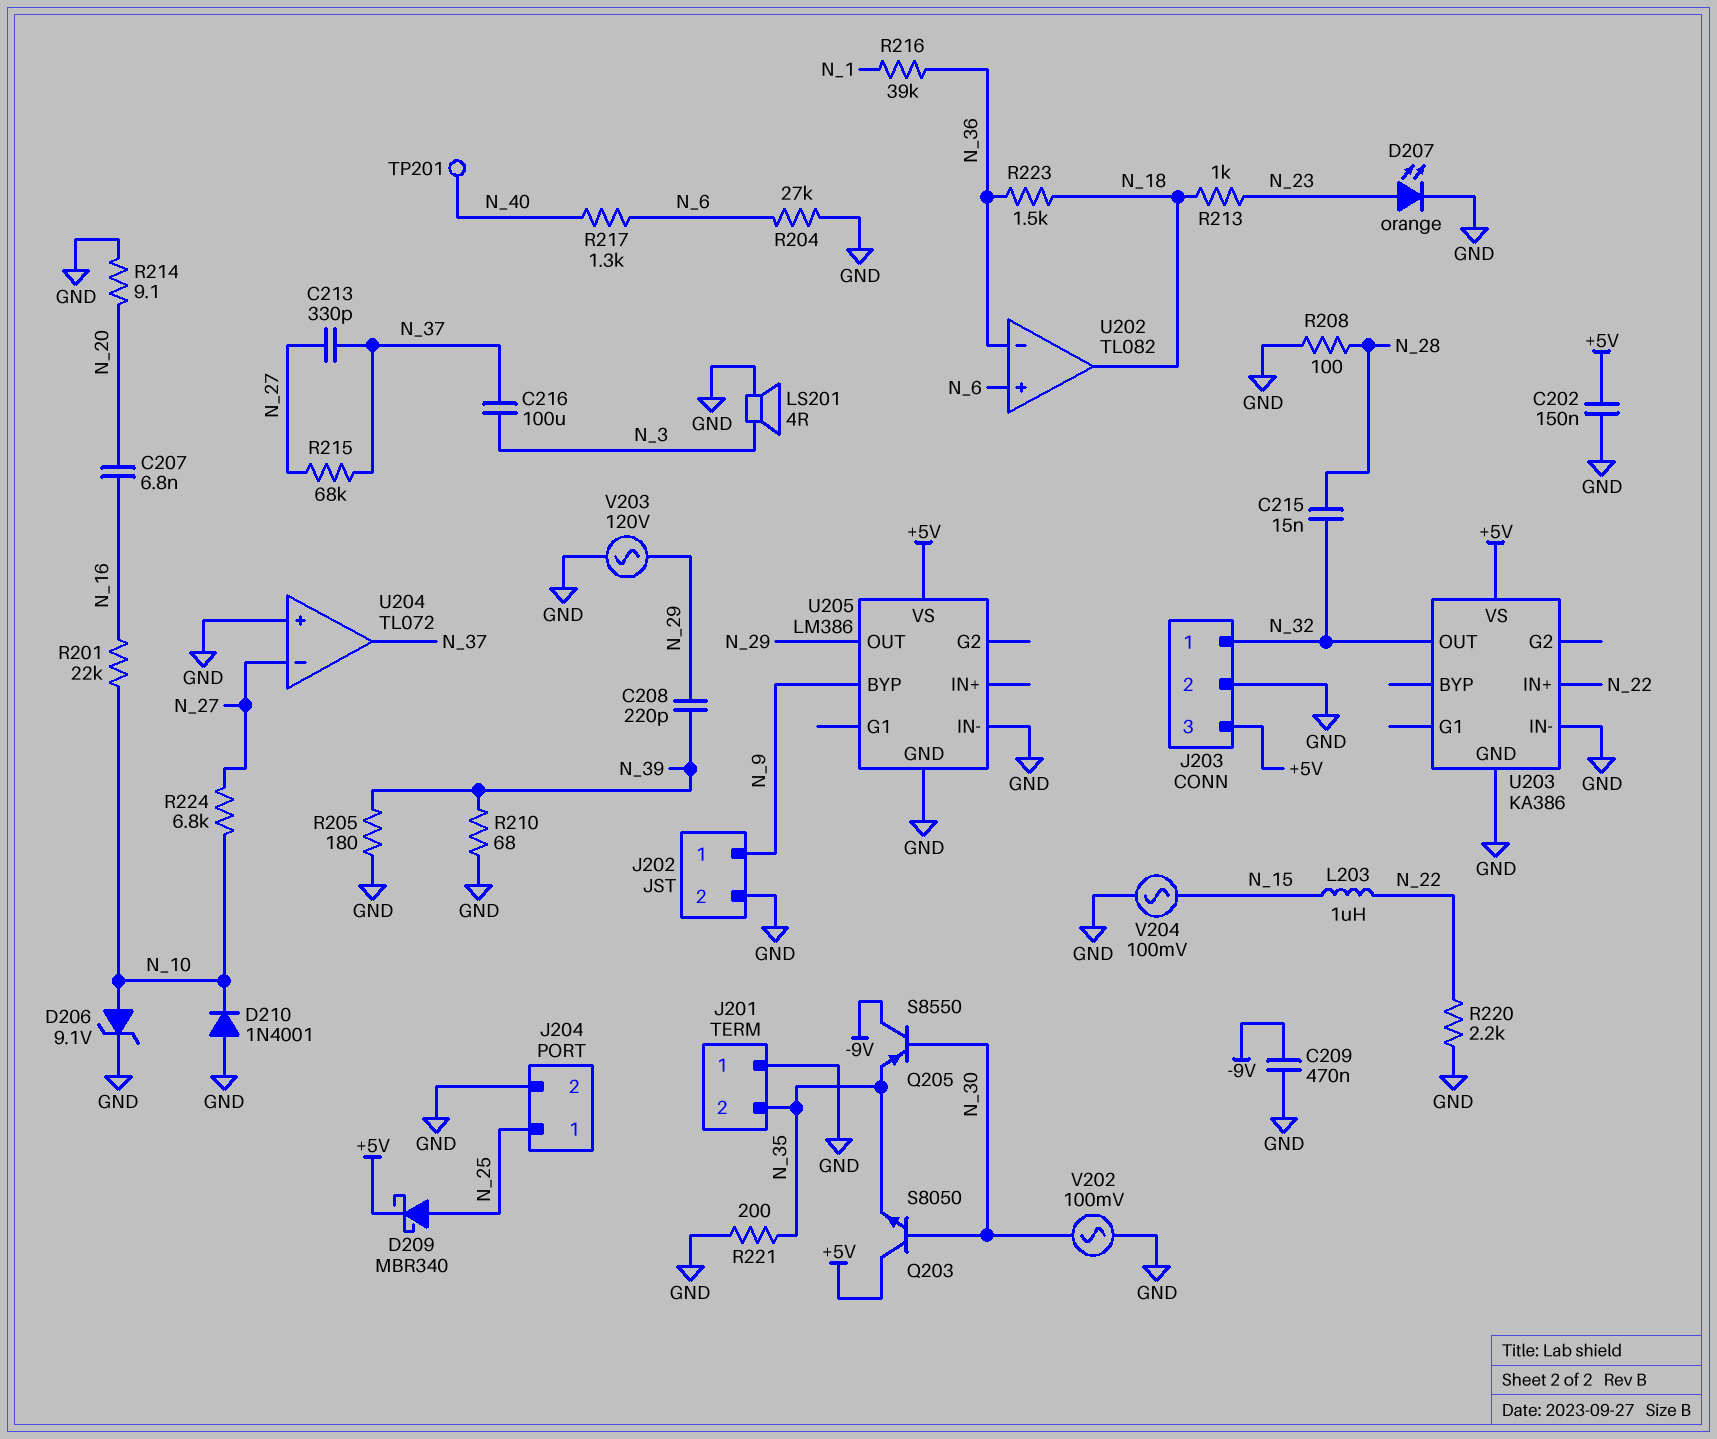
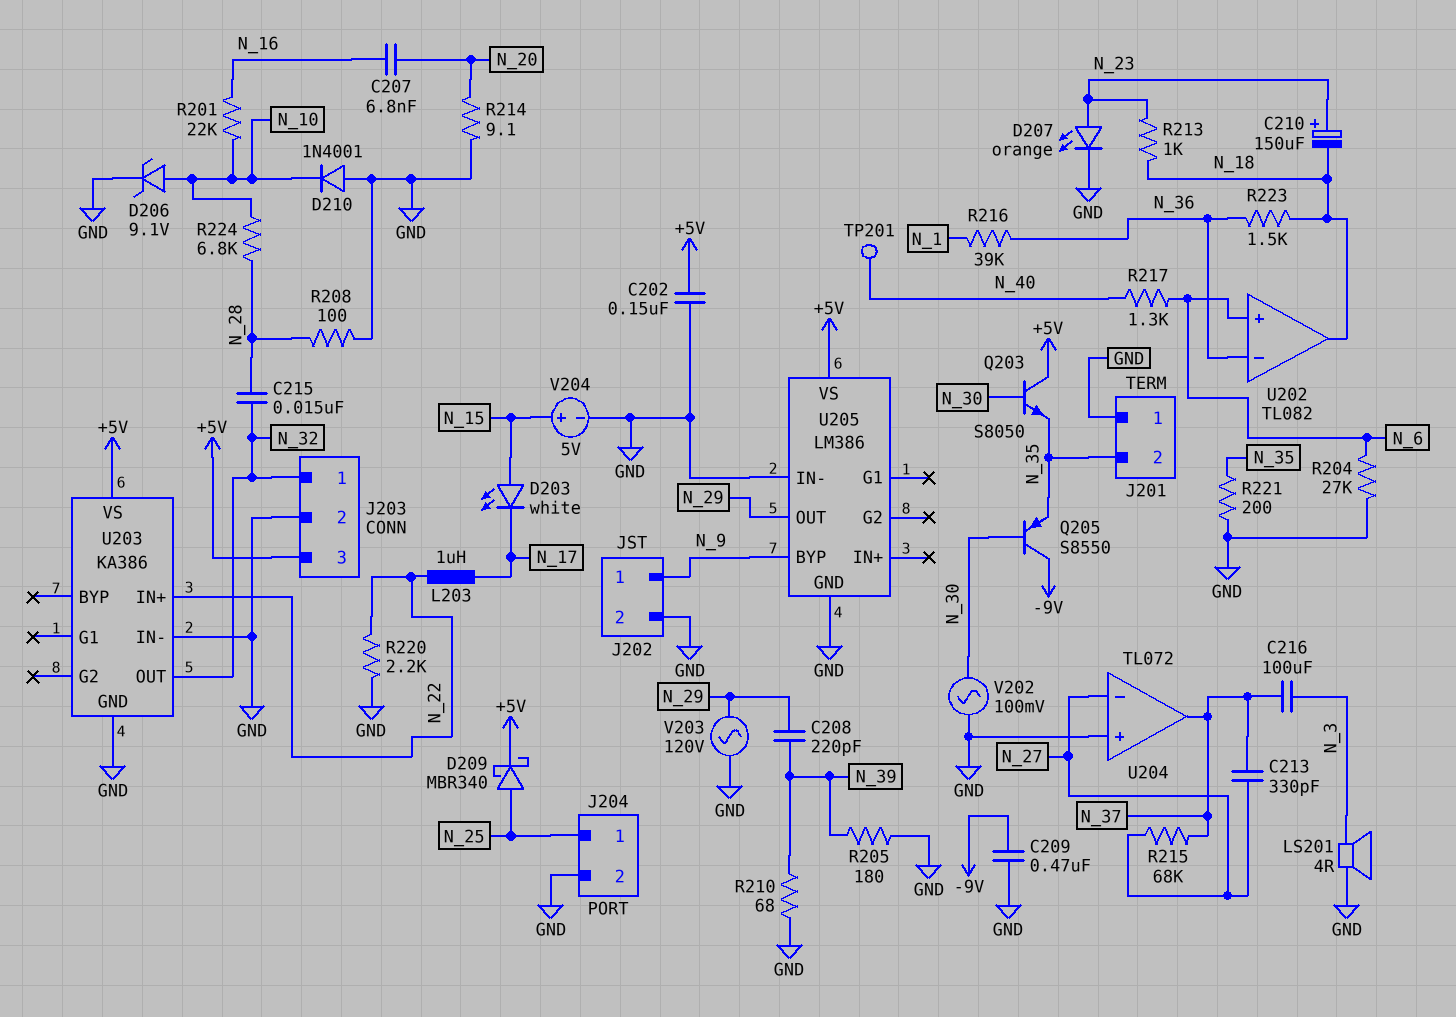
C210: none -> 150uF (plus N_23, minus N_18)
D203: none -> LED white (A N_15, K N_17)
L203: 1uH (N_15, N_22) -> 1uH (N_17, N_22)
R224: 6.8k (N_10, N_27) -> 6.8k (N_10, N_28)
V204: AC 100mV (GND, N_15) -> 5V (plus N_15, minus GND)

